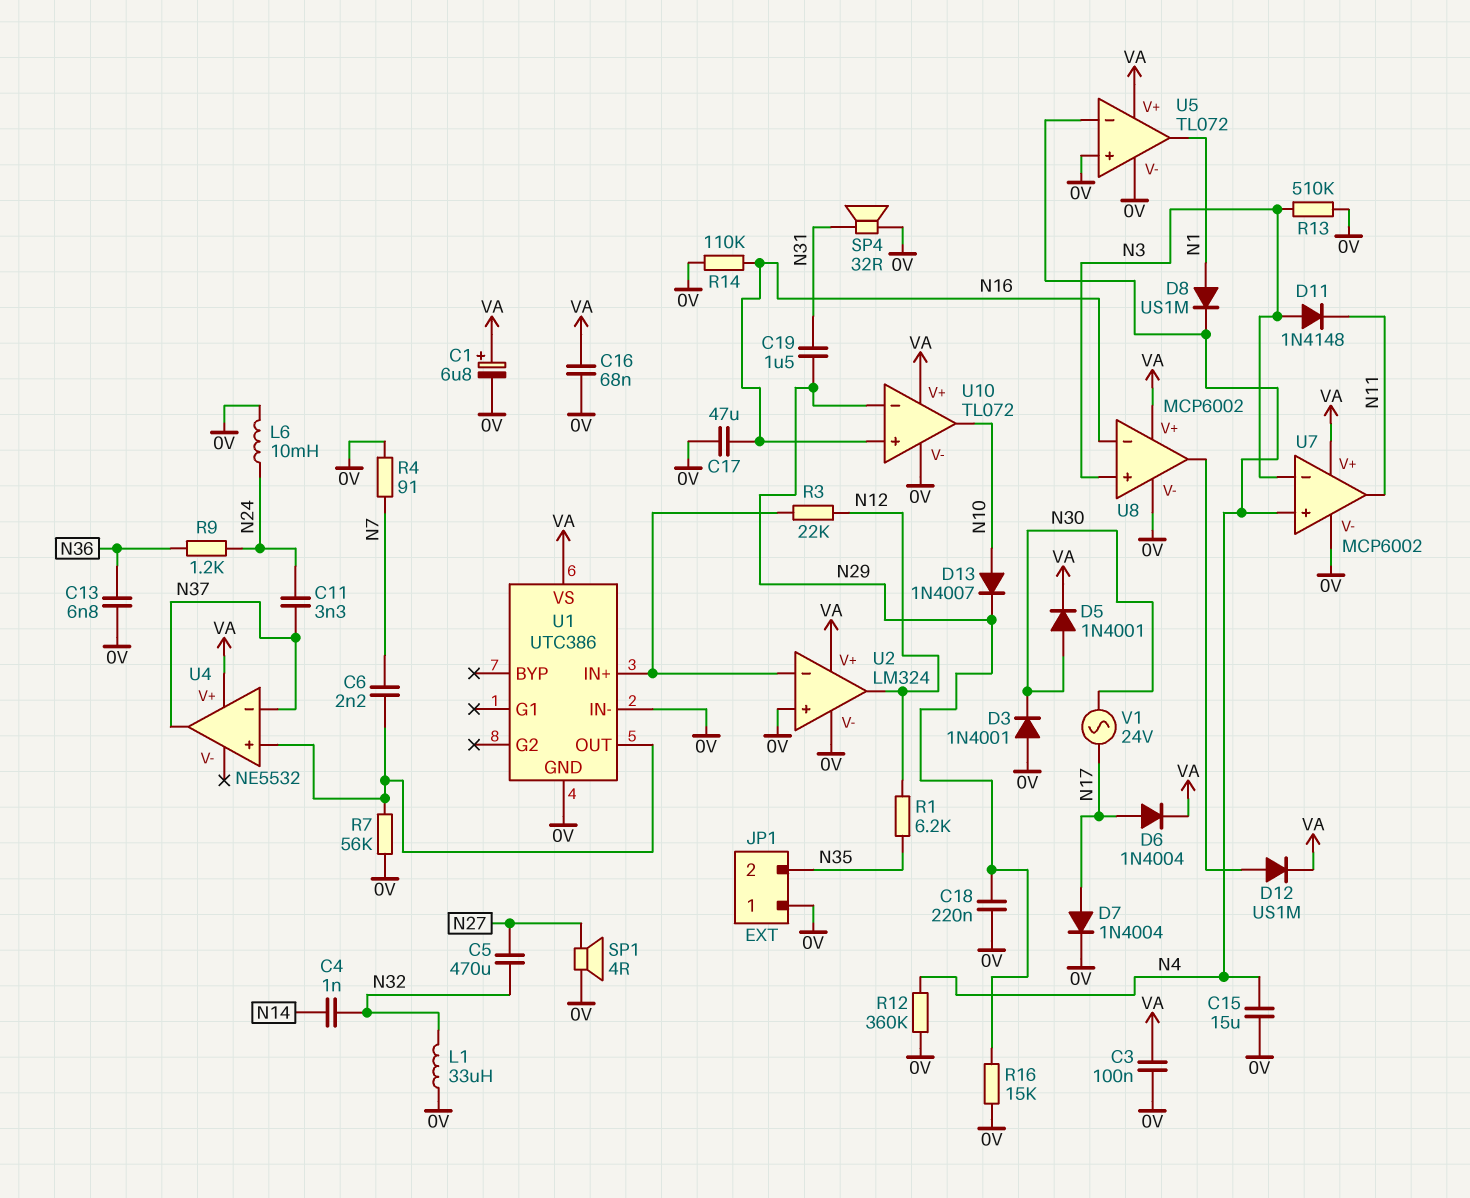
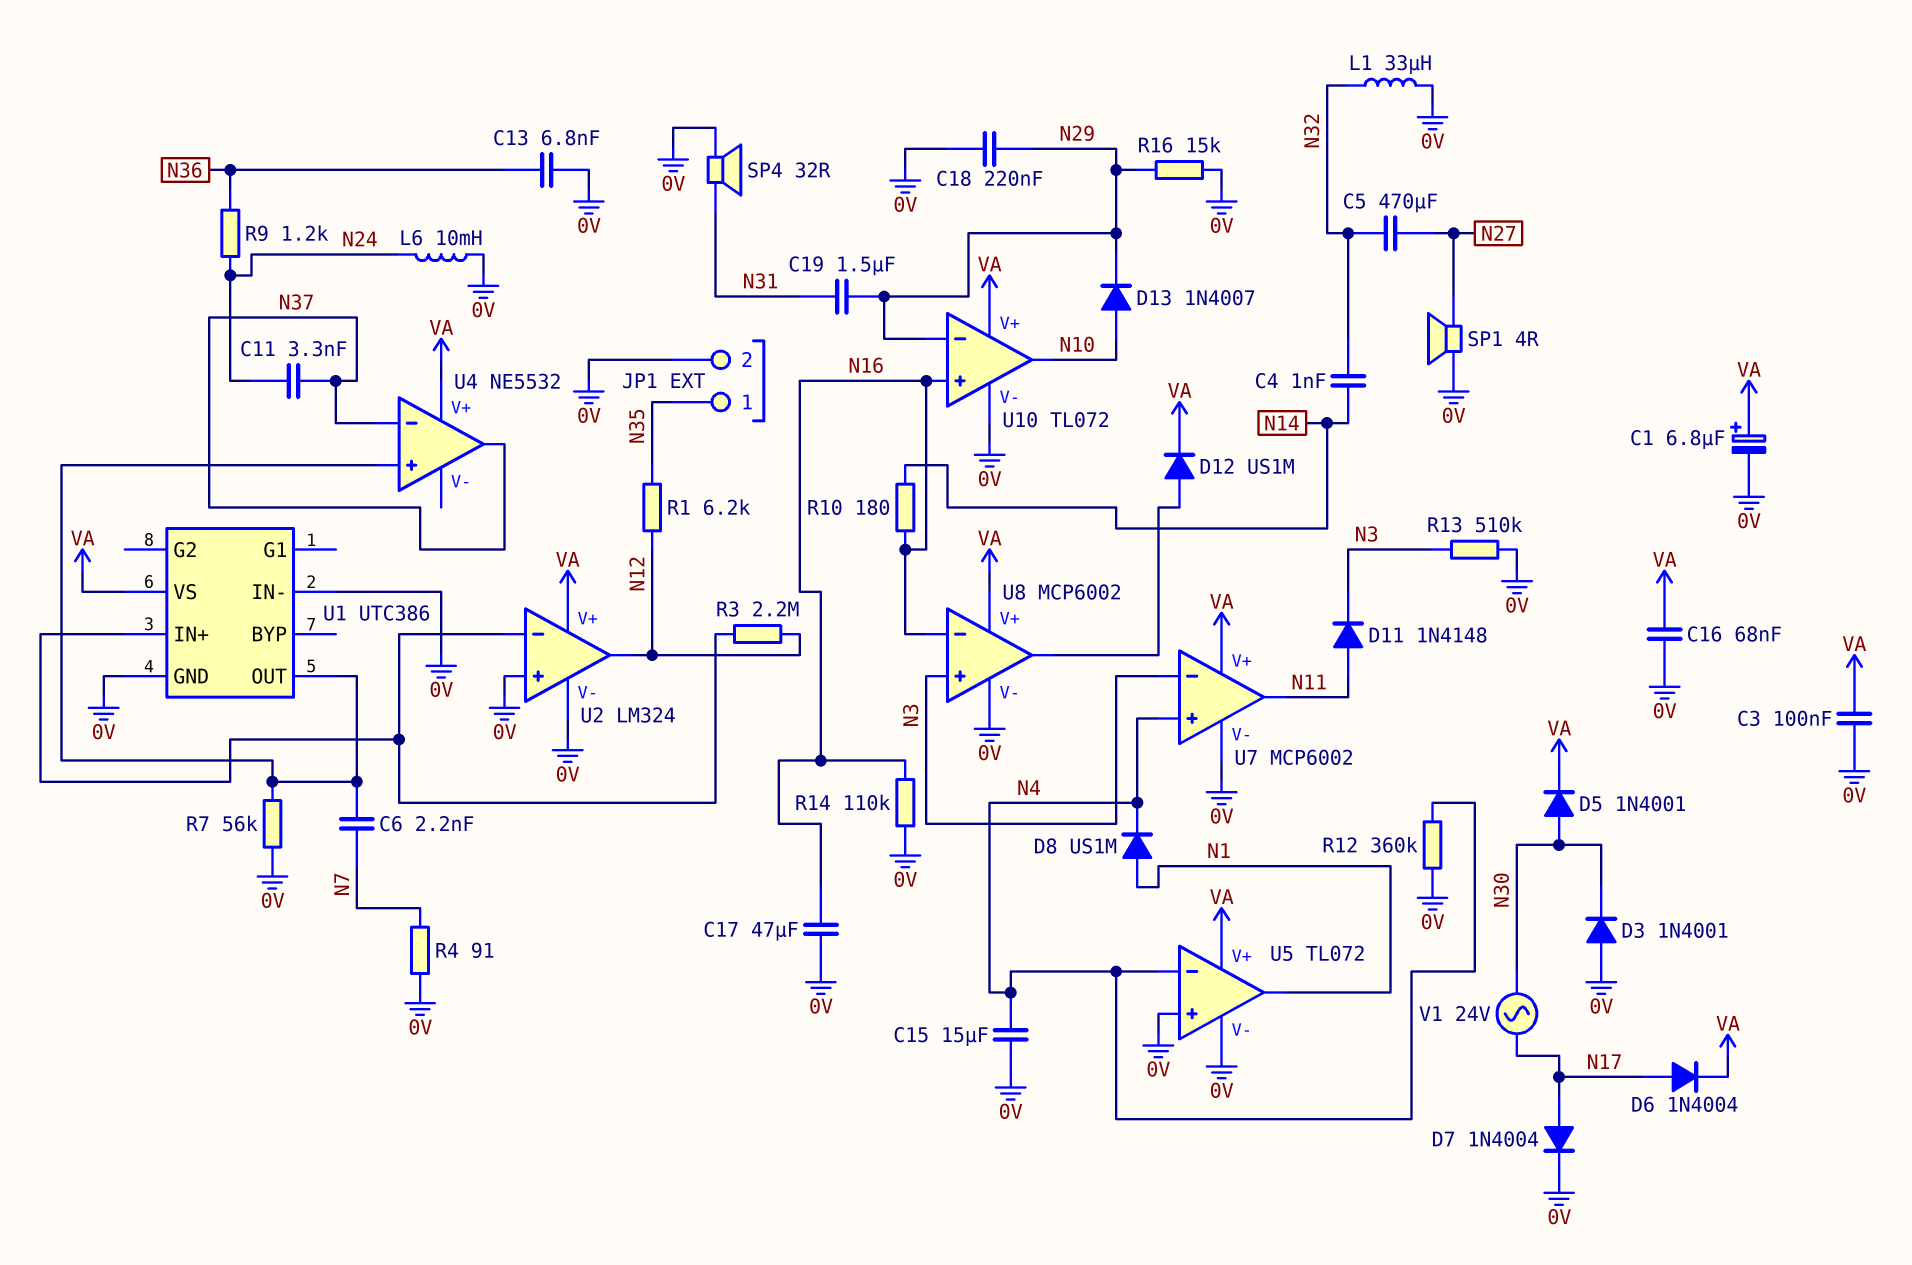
D11: diode 1N4148 (A N3, K N11) -> diode 1N4148 (A N11, K N3)
JP1 pin 1: 0V -> N35
JP1 pin 2: N35 -> 0V
R3: 22k (N12, U1/IN+) -> 2.2M (N12, U1/IN+)
R10: none -> 180 (N14, N16)

